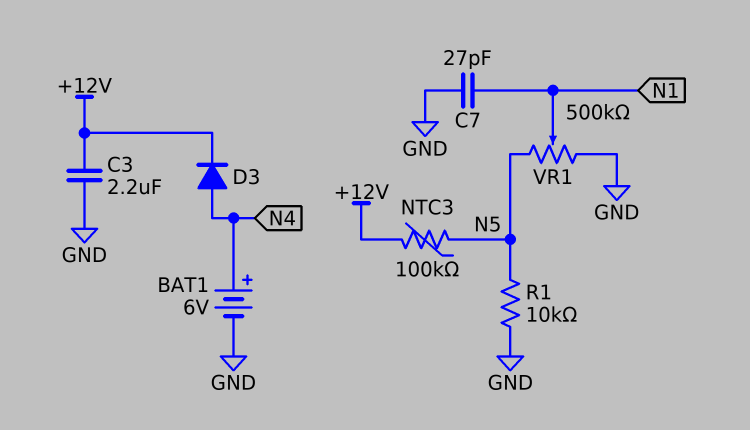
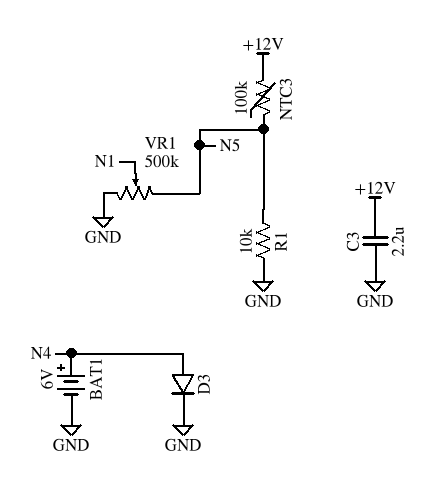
C7: 27pF (GND, N1) -> none
D3: diode (A N4, K +12V) -> diode (A N4, K GND)

